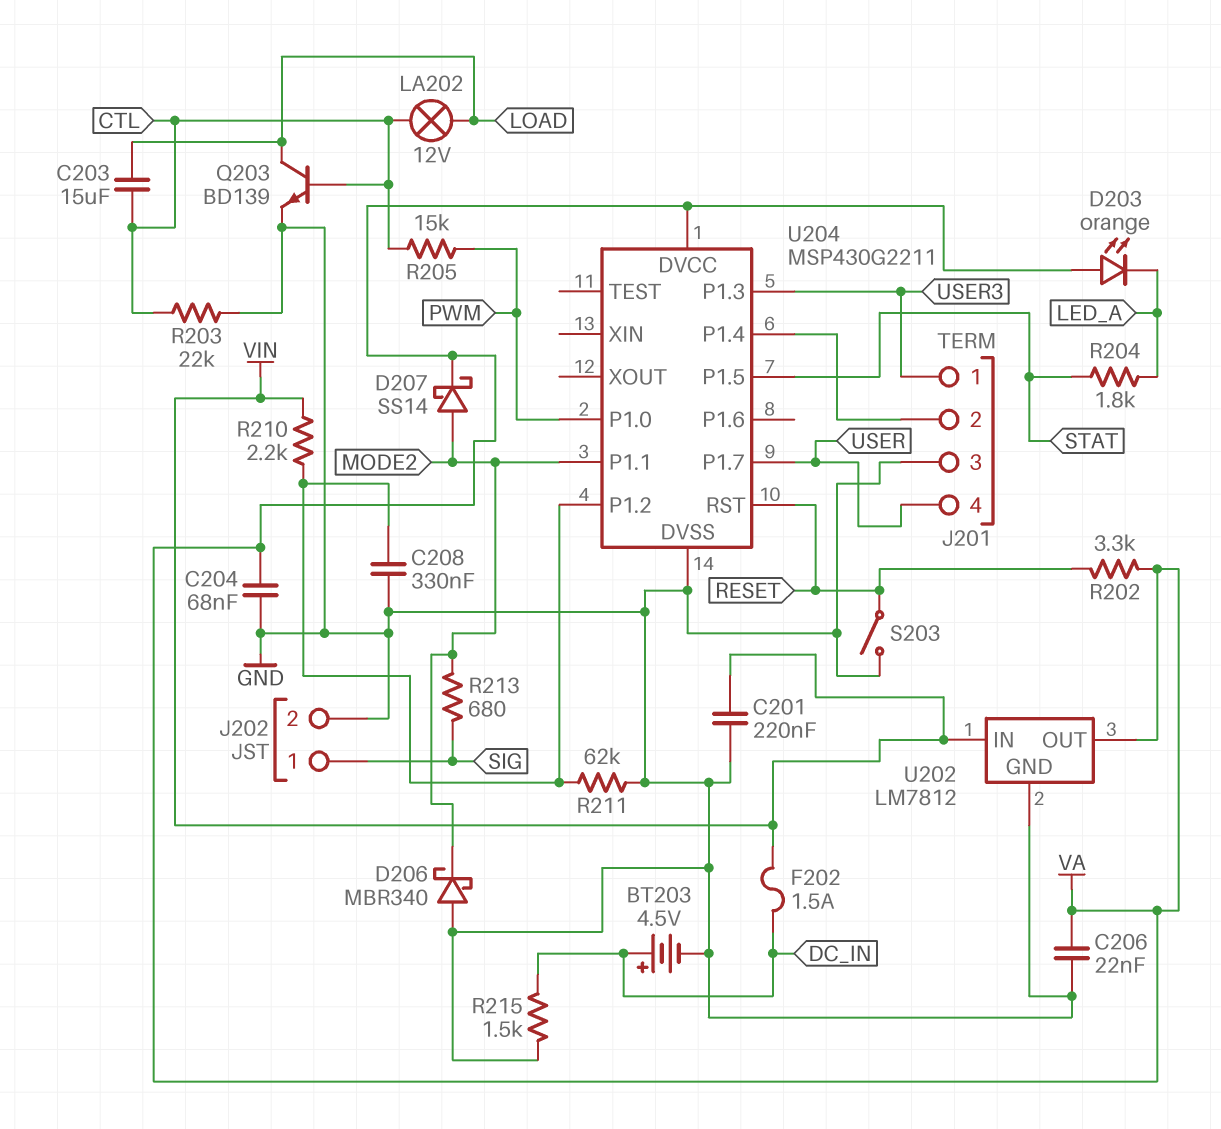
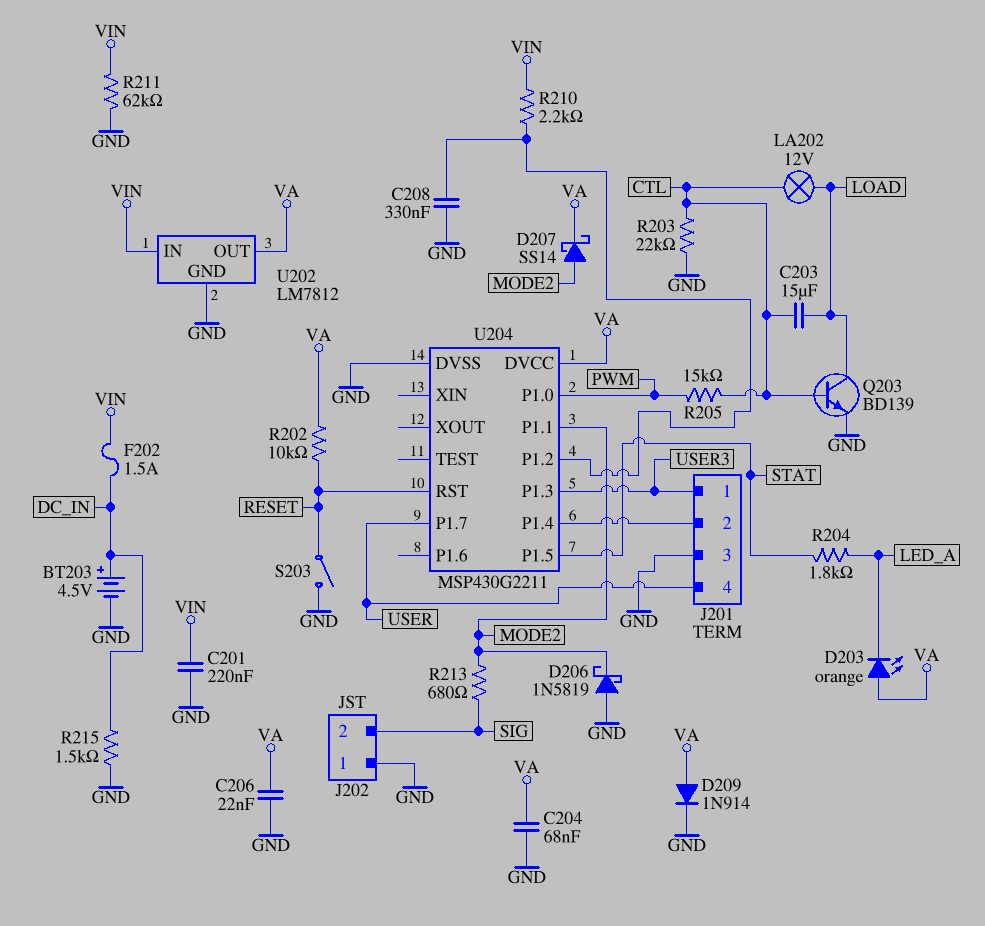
D206: schottky MBR340 (A GND, K MODE2) -> schottky 1N5819 (A GND, K MODE2)
D209: none -> diode 1N914 (A VA, K GND)
J202 pin 1: SIG -> GND
J202 pin 2: GND -> SIG
R202: 3.3k (RESET, VA) -> 10k (RESET, VA)
R211: 62k (GND, U204/P1.2) -> 62k (GND, VIN)

